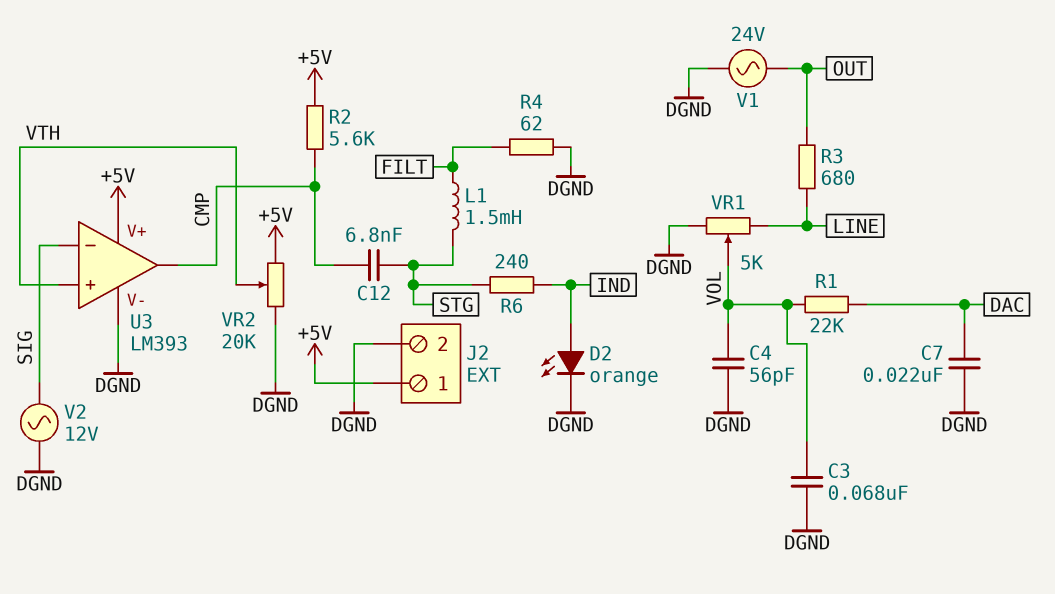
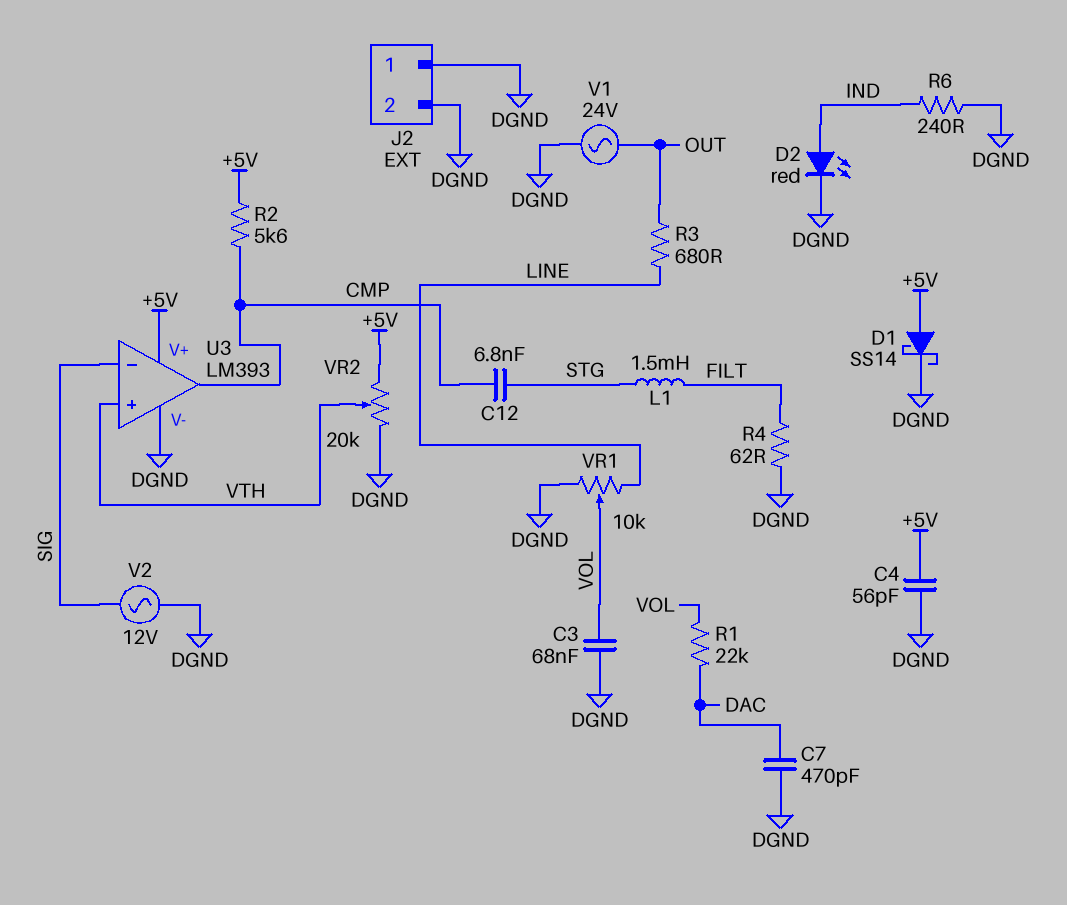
C4: 56pF (DGND, VOL) -> 56pF (+5V, DGND)
C7: 22nF (DAC, DGND) -> 470pF (DAC, DGND)
D1: none -> schottky SS14 (A +5V, K DGND)
D2: LED orange (A IND, K DGND) -> LED red (A IND, K DGND)
J2 pin 1: +5V -> DGND
R6: 240 (IND, STG) -> 240 (DGND, IND)
VR1: 5k (DGND, LINE, wiper VOL) -> 10k (DGND, LINE, wiper VOL)

